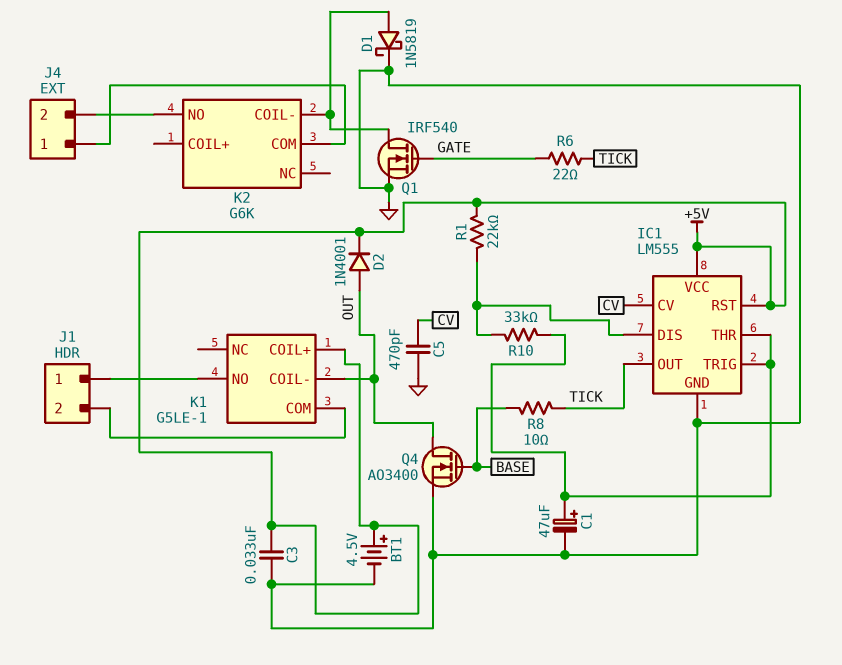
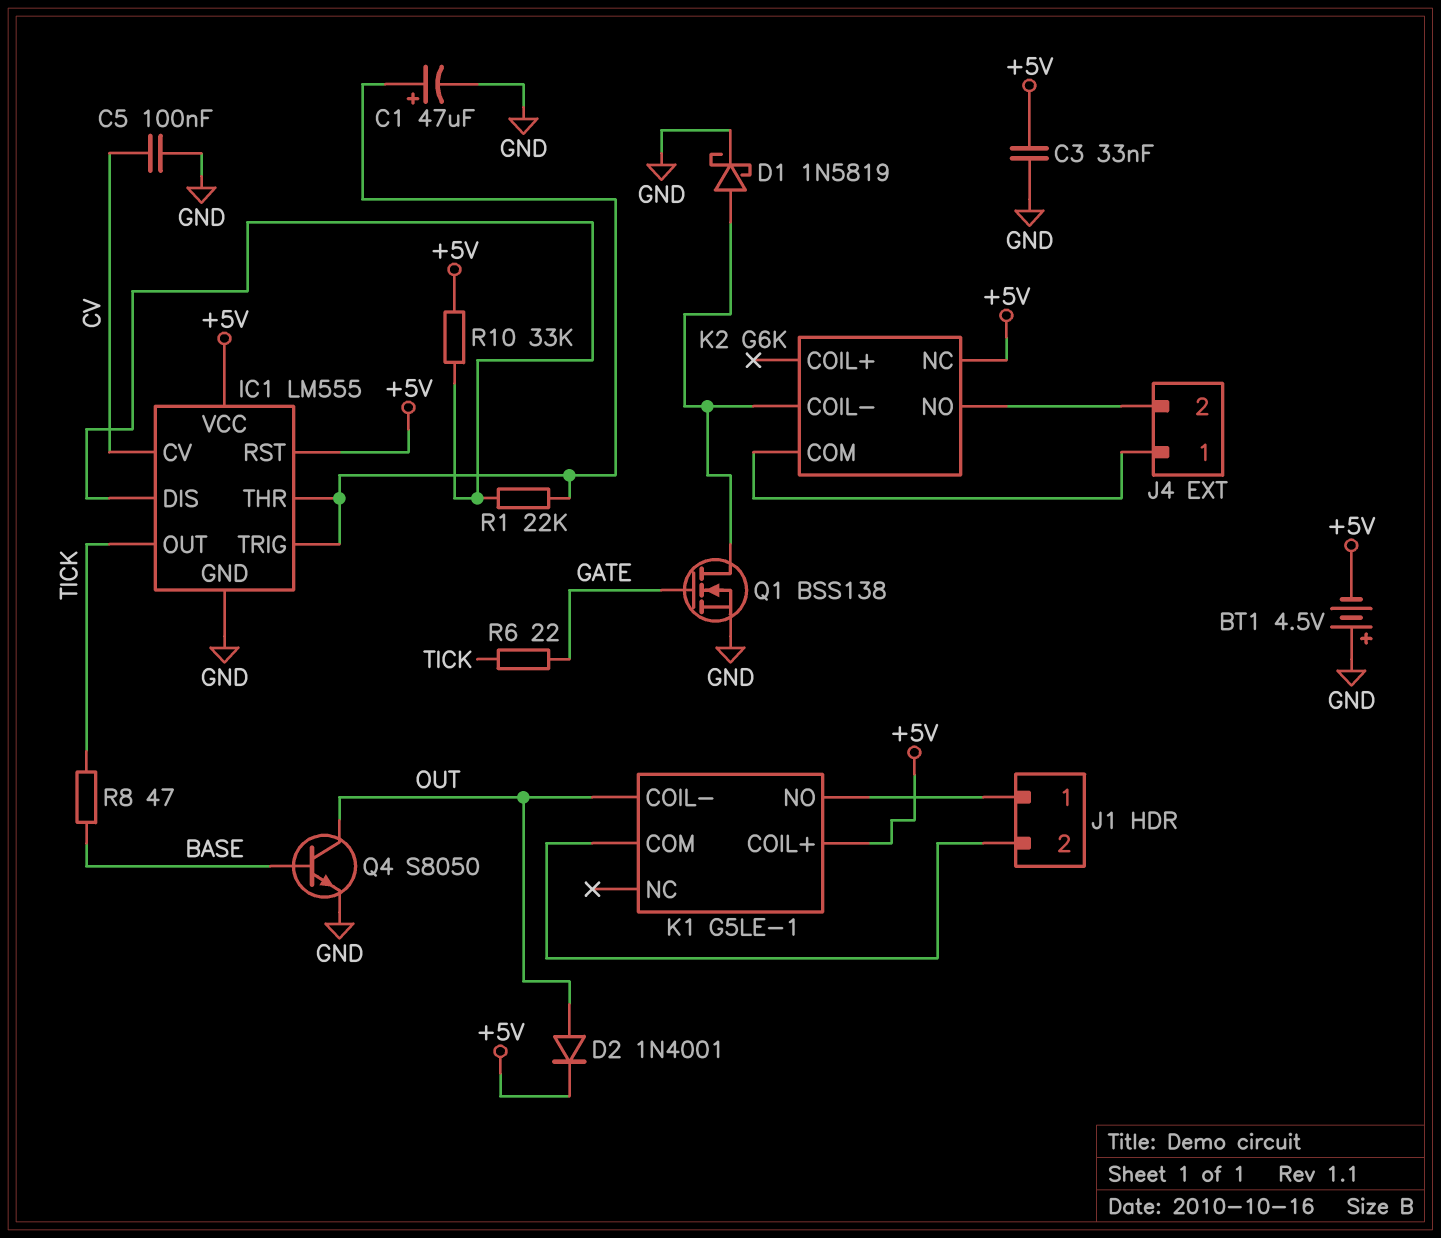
BT1: 4.5V (plus +5V, minus GND) -> 4.5V (plus GND, minus +5V)
C5: 470pF (CV, GND) -> 100nF (CV, GND)
K2 pin NC: none -> +5V
Q1: NMOS IRF540 (G GATE, D K2/COIL-, S GND) -> NMOS BSS138 (G GATE, D K2/COIL-, S GND)
Q4: NMOS AO3400 (G BASE, D OUT, S GND) -> NPN S8050 (B BASE, C OUT, E GND)
R1: 22k (+5V, IC1/DIS) -> 22k (IC1/DIS, IC1/THR)
R8: 10 (BASE, TICK) -> 47 (BASE, TICK)
R10: 33k (IC1/DIS, IC1/THR) -> 33k (+5V, IC1/DIS)

